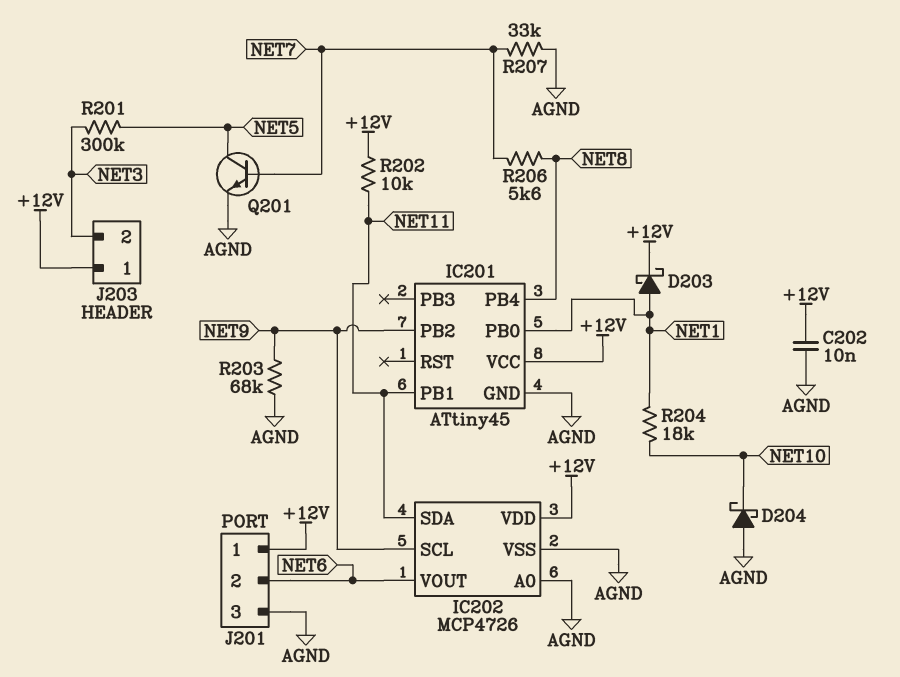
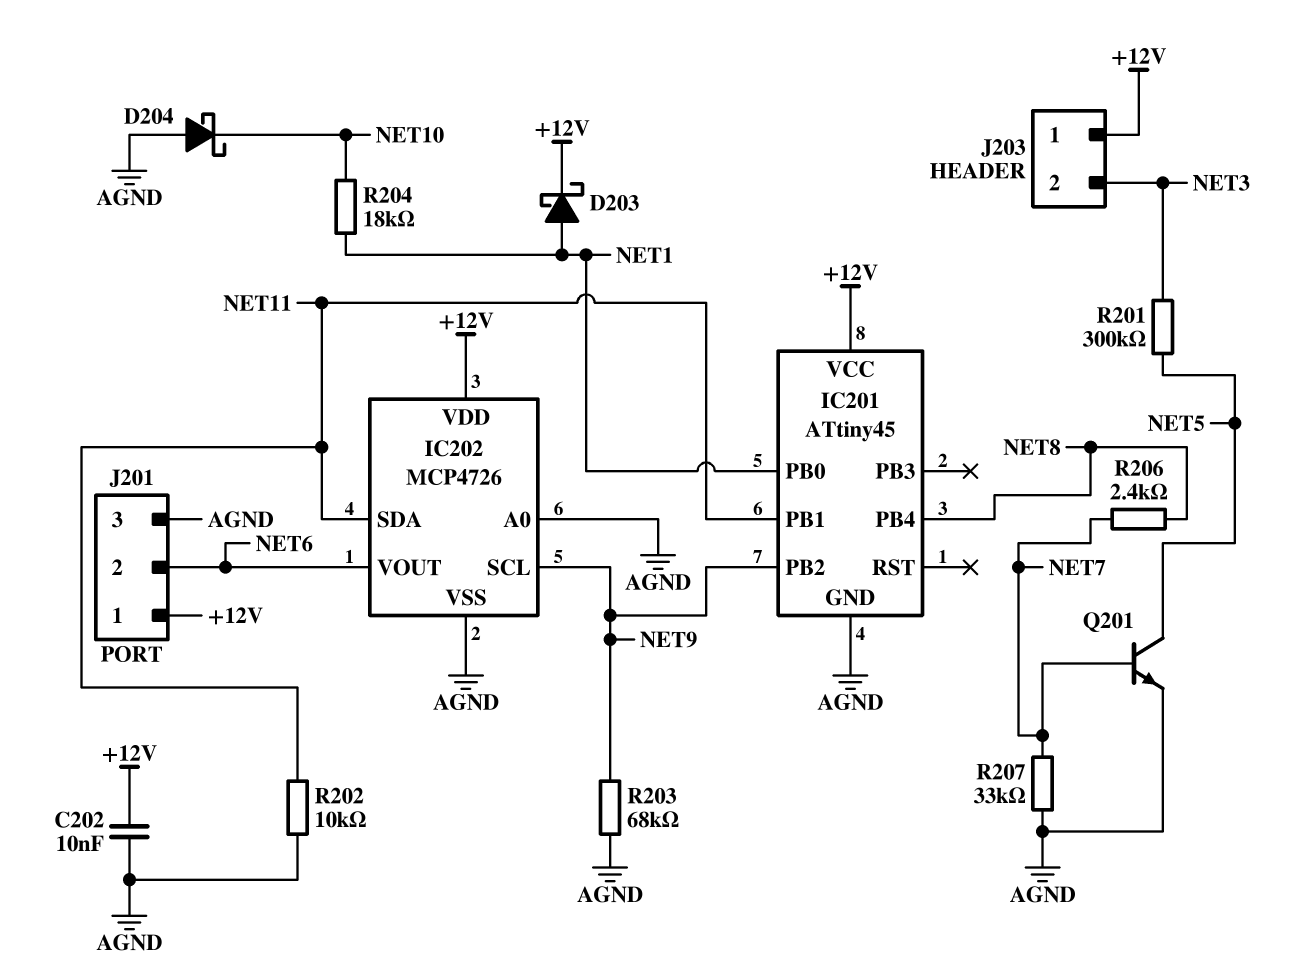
R202: 10k (+12V, NET11) -> 10k (AGND, NET11)
R206: 5.6k (NET7, NET8) -> 2.4k (NET7, NET8)

